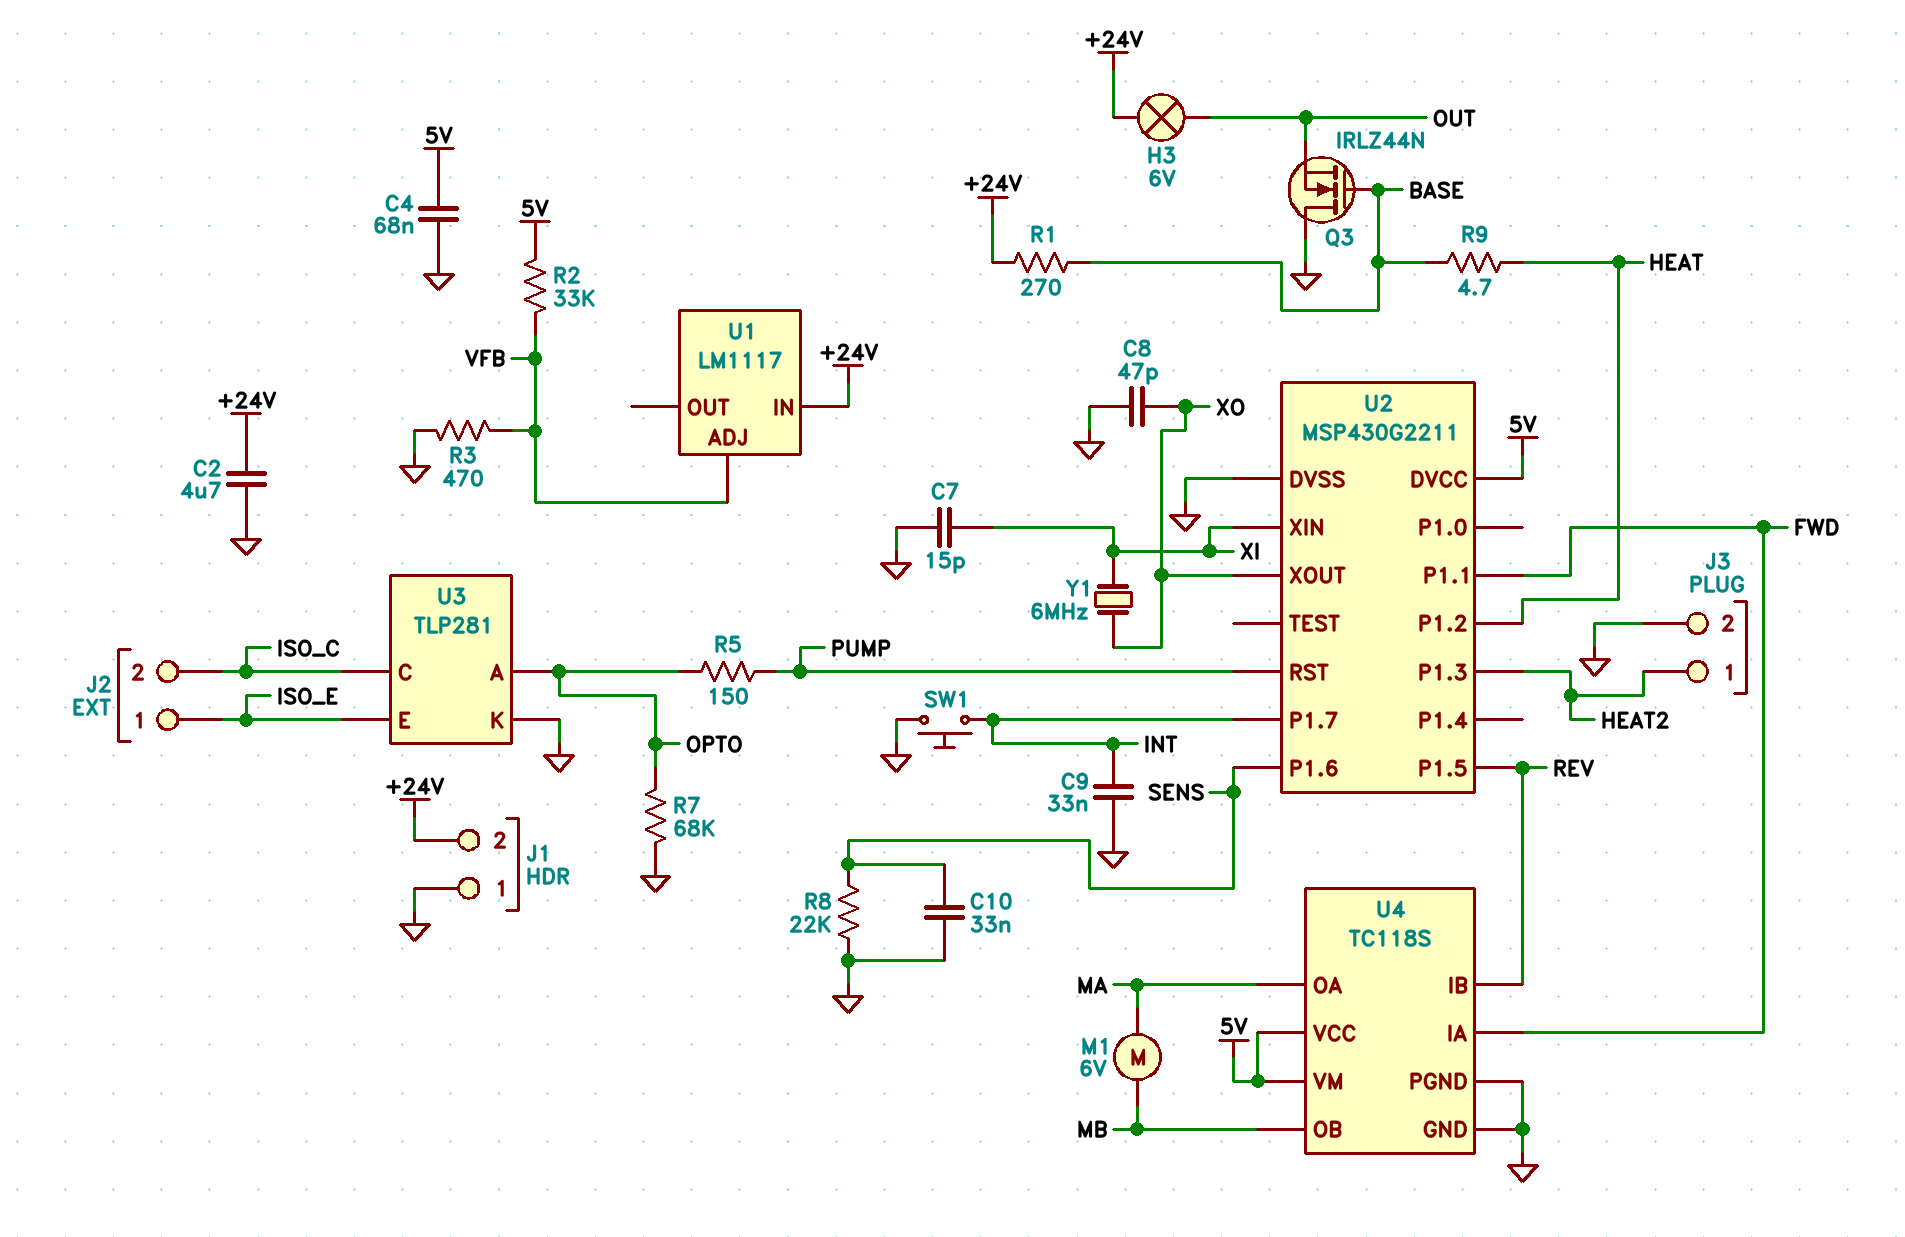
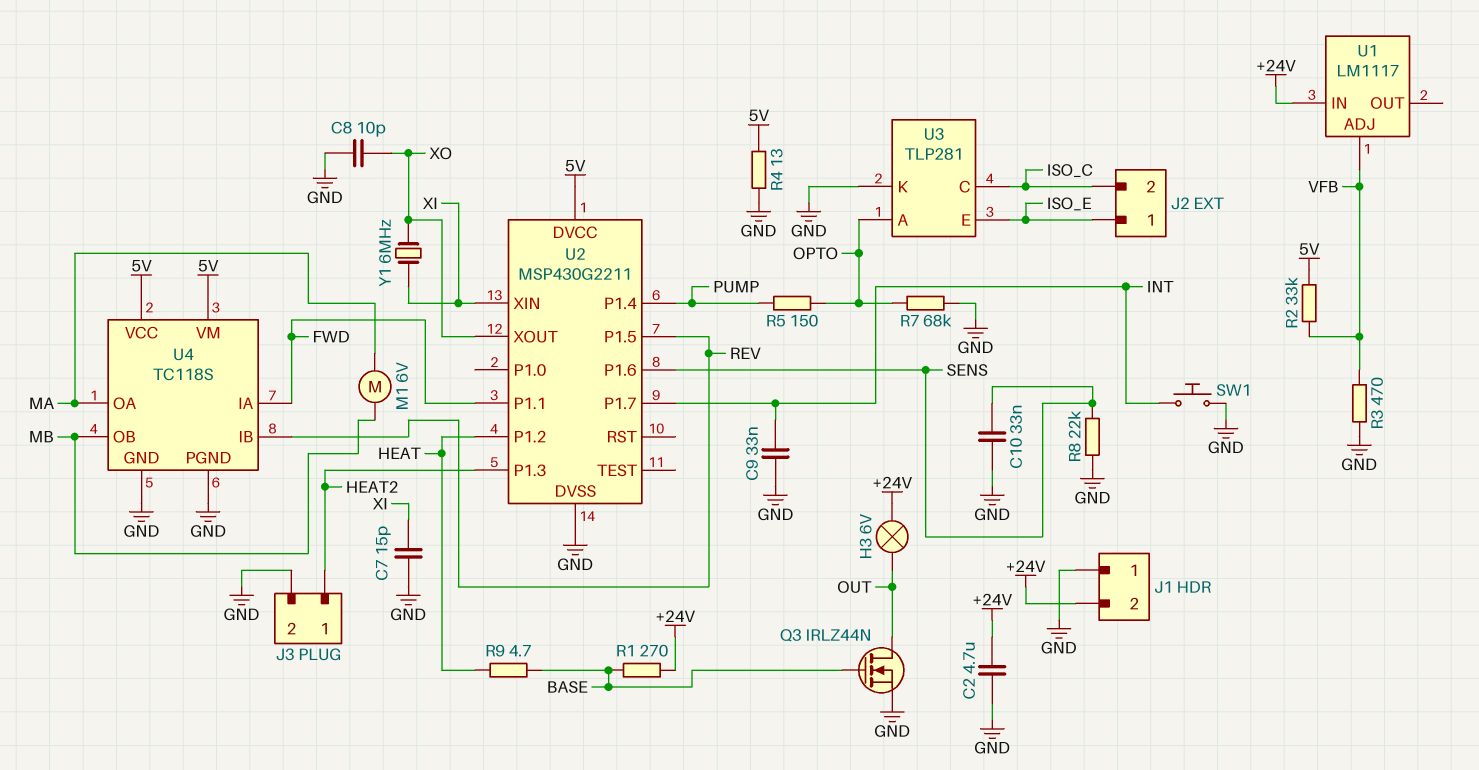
C4: 68nF (5V, GND) -> none
C8: 47pF (GND, XO) -> 10pF (GND, XO)
Q3: NMOS IRLZ44N (G BASE, D GND, S OUT) -> NMOS IRLZ44N (G BASE, D OUT, S GND)
R4: none -> 13 (5V, GND)
U2 pin P1.4: none -> PUMP
U2 pin RST: PUMP -> none

